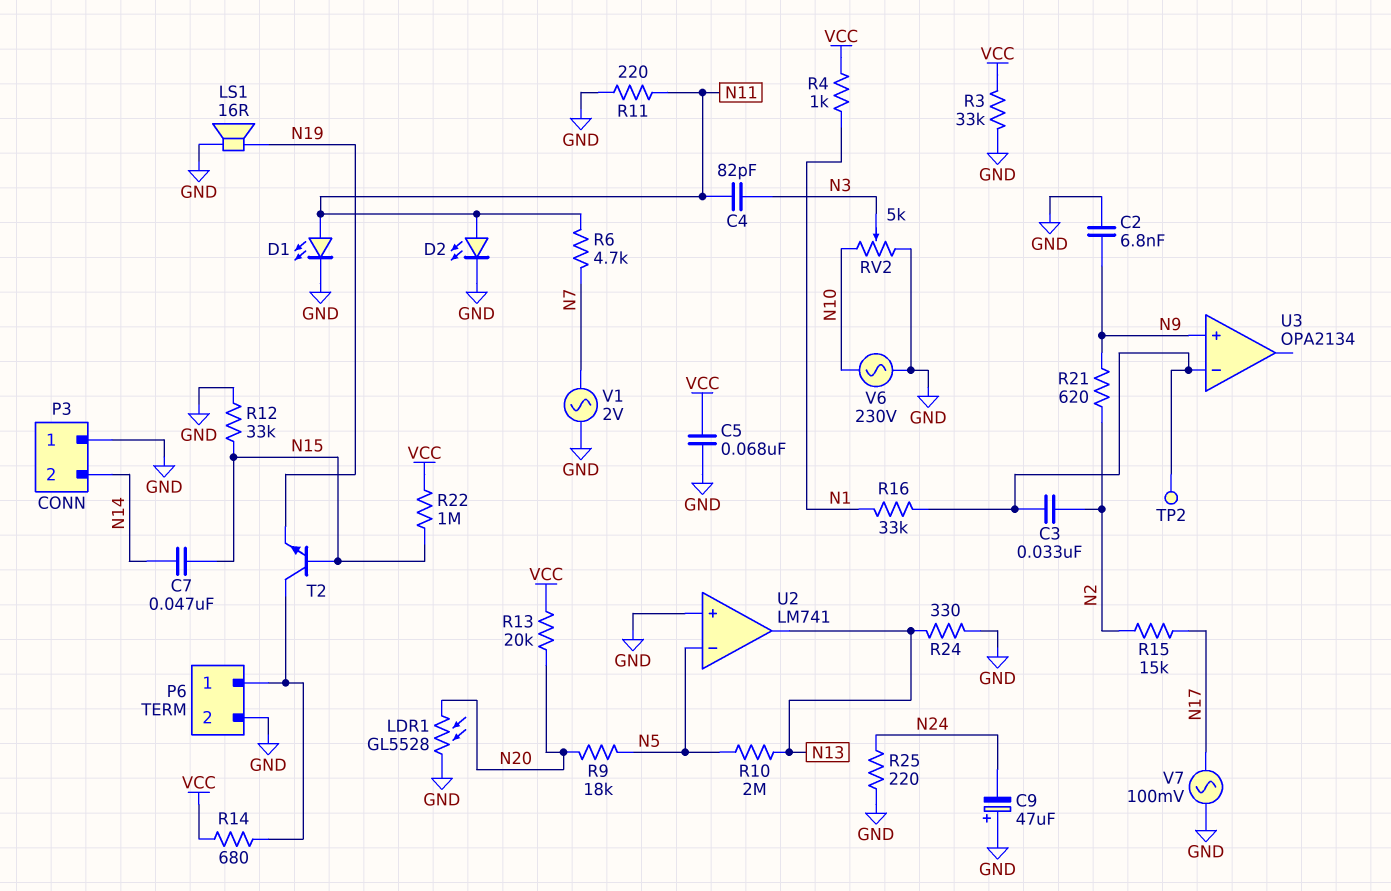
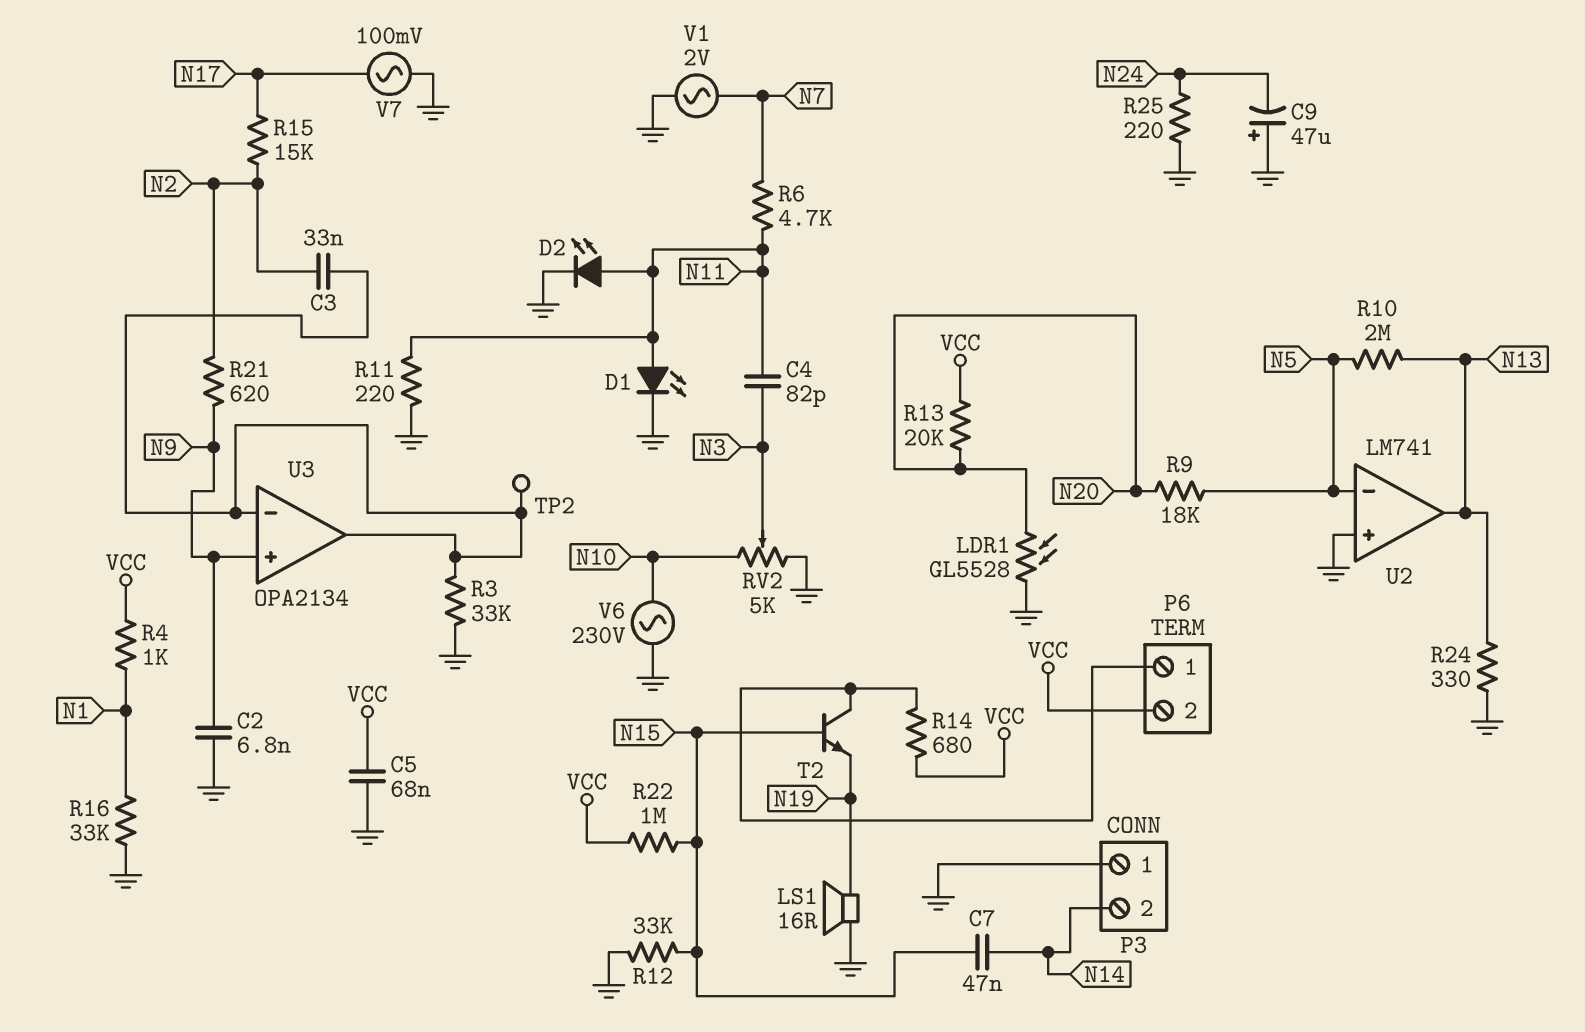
P6 pin 2: GND -> VCC
R3: 33k (GND, VCC) -> 33k (GND, U3/in-)
R16: 33k (N1, U3/in-) -> 33k (GND, N1)
U3 pin out: none -> U3/in-

